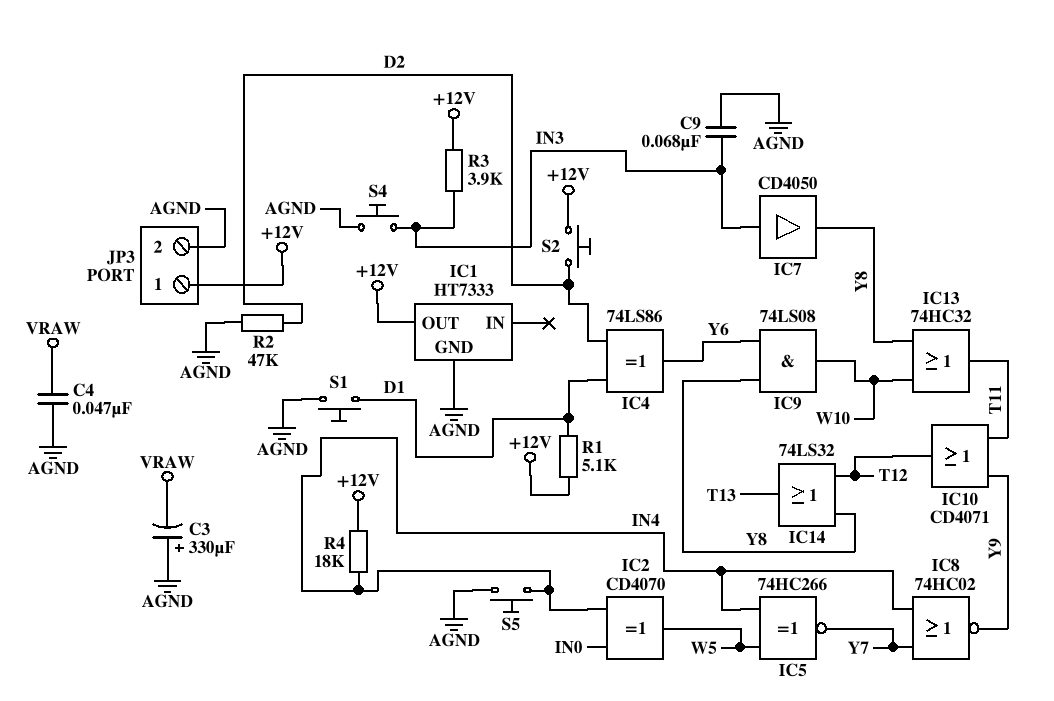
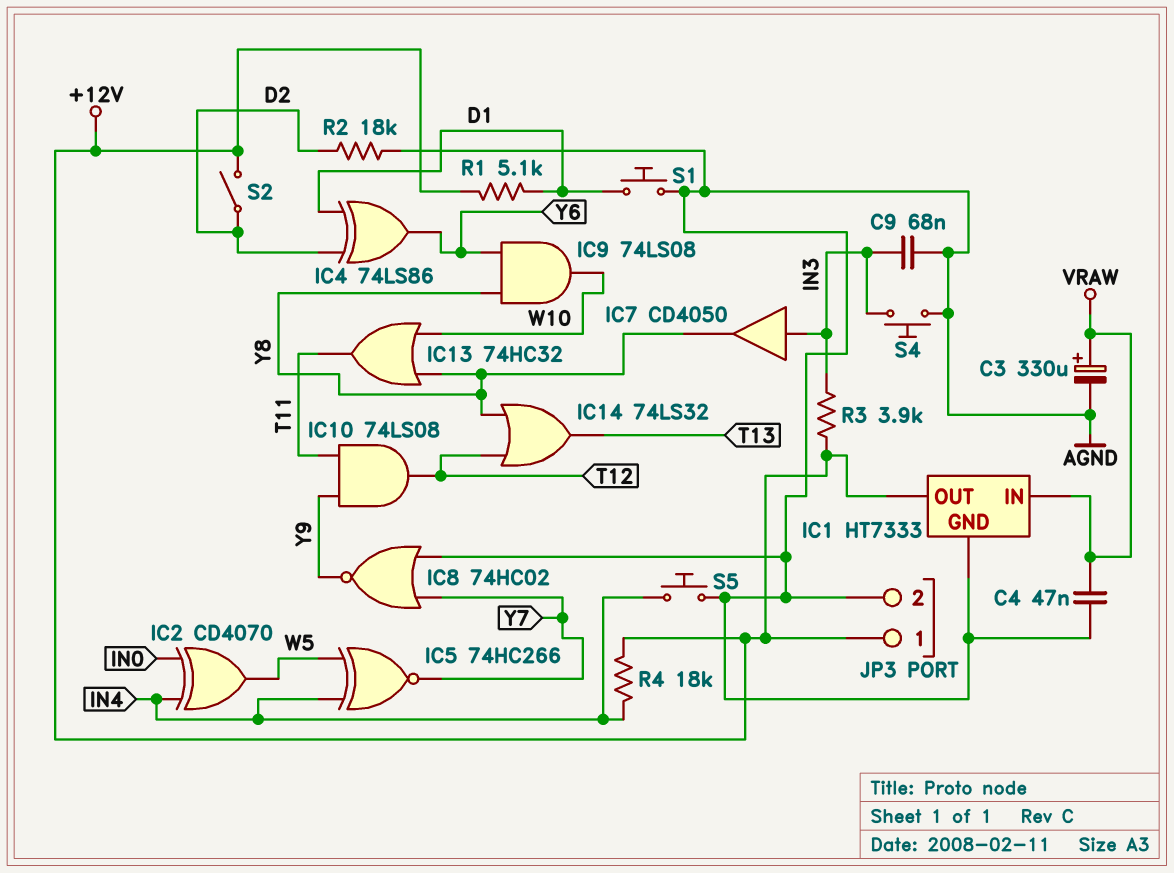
C3: 330uF (plus AGND, minus VRAW) -> 330uF (plus VRAW, minus AGND)
IC1 pin IN: none -> VRAW
IC8: NOR 74HC02 (in IN4, in Y7, out Y9) -> NOR 74HC02 (in AGND, in Y7, out Y9)
IC10: OR CD4071 (in T11, in Y9, out T12) -> AND 74LS08 (in T11, in Y9, out T12)
R2: 47k (AGND, D2) -> 18k (AGND, D2)
S2: button (+12V, D2) -> switch (+12V, D2)

